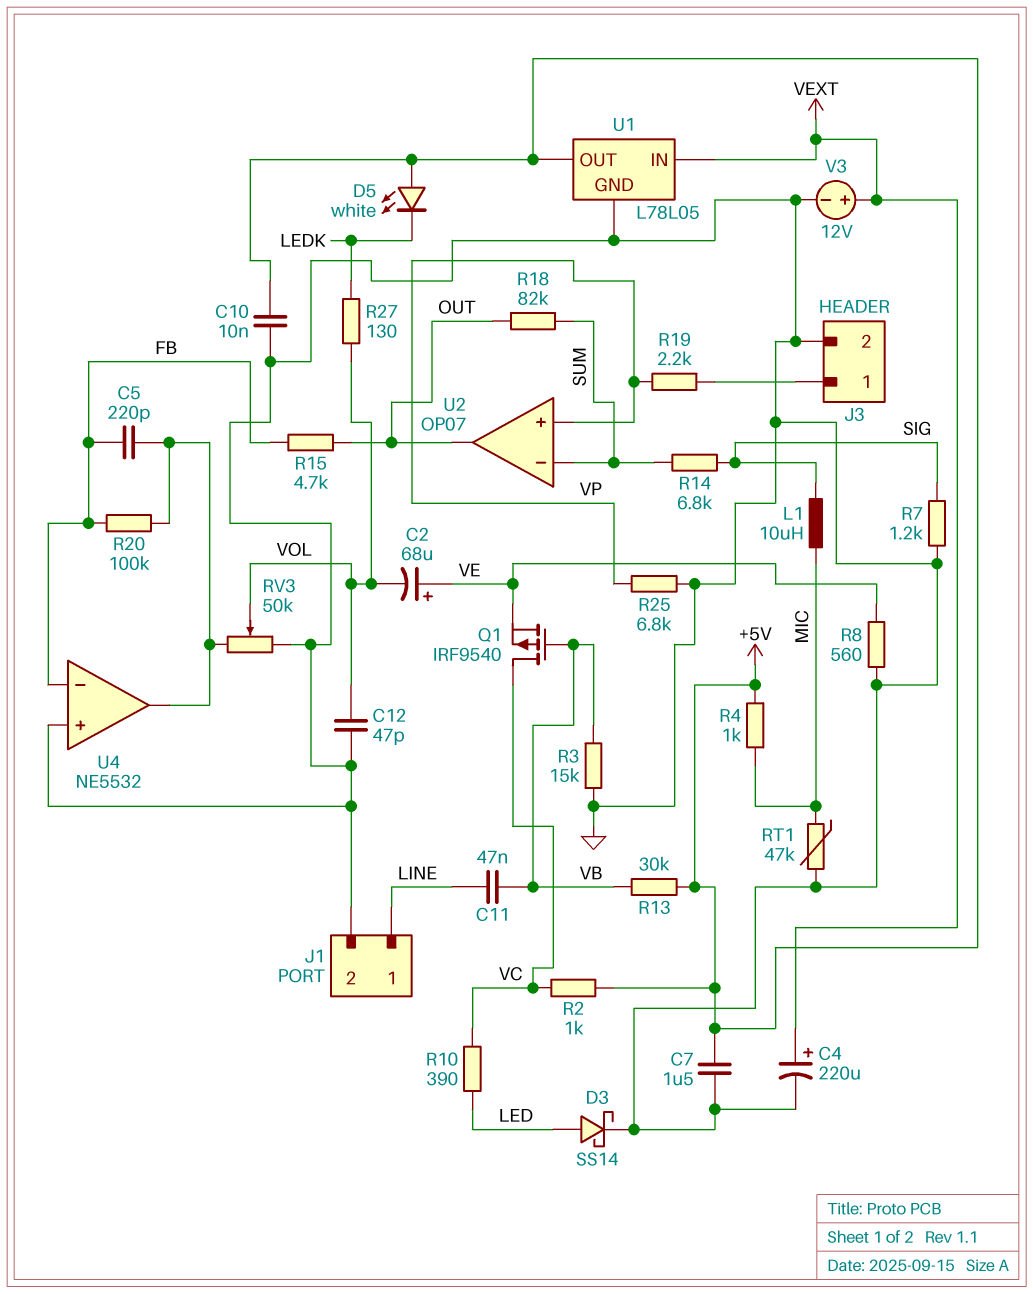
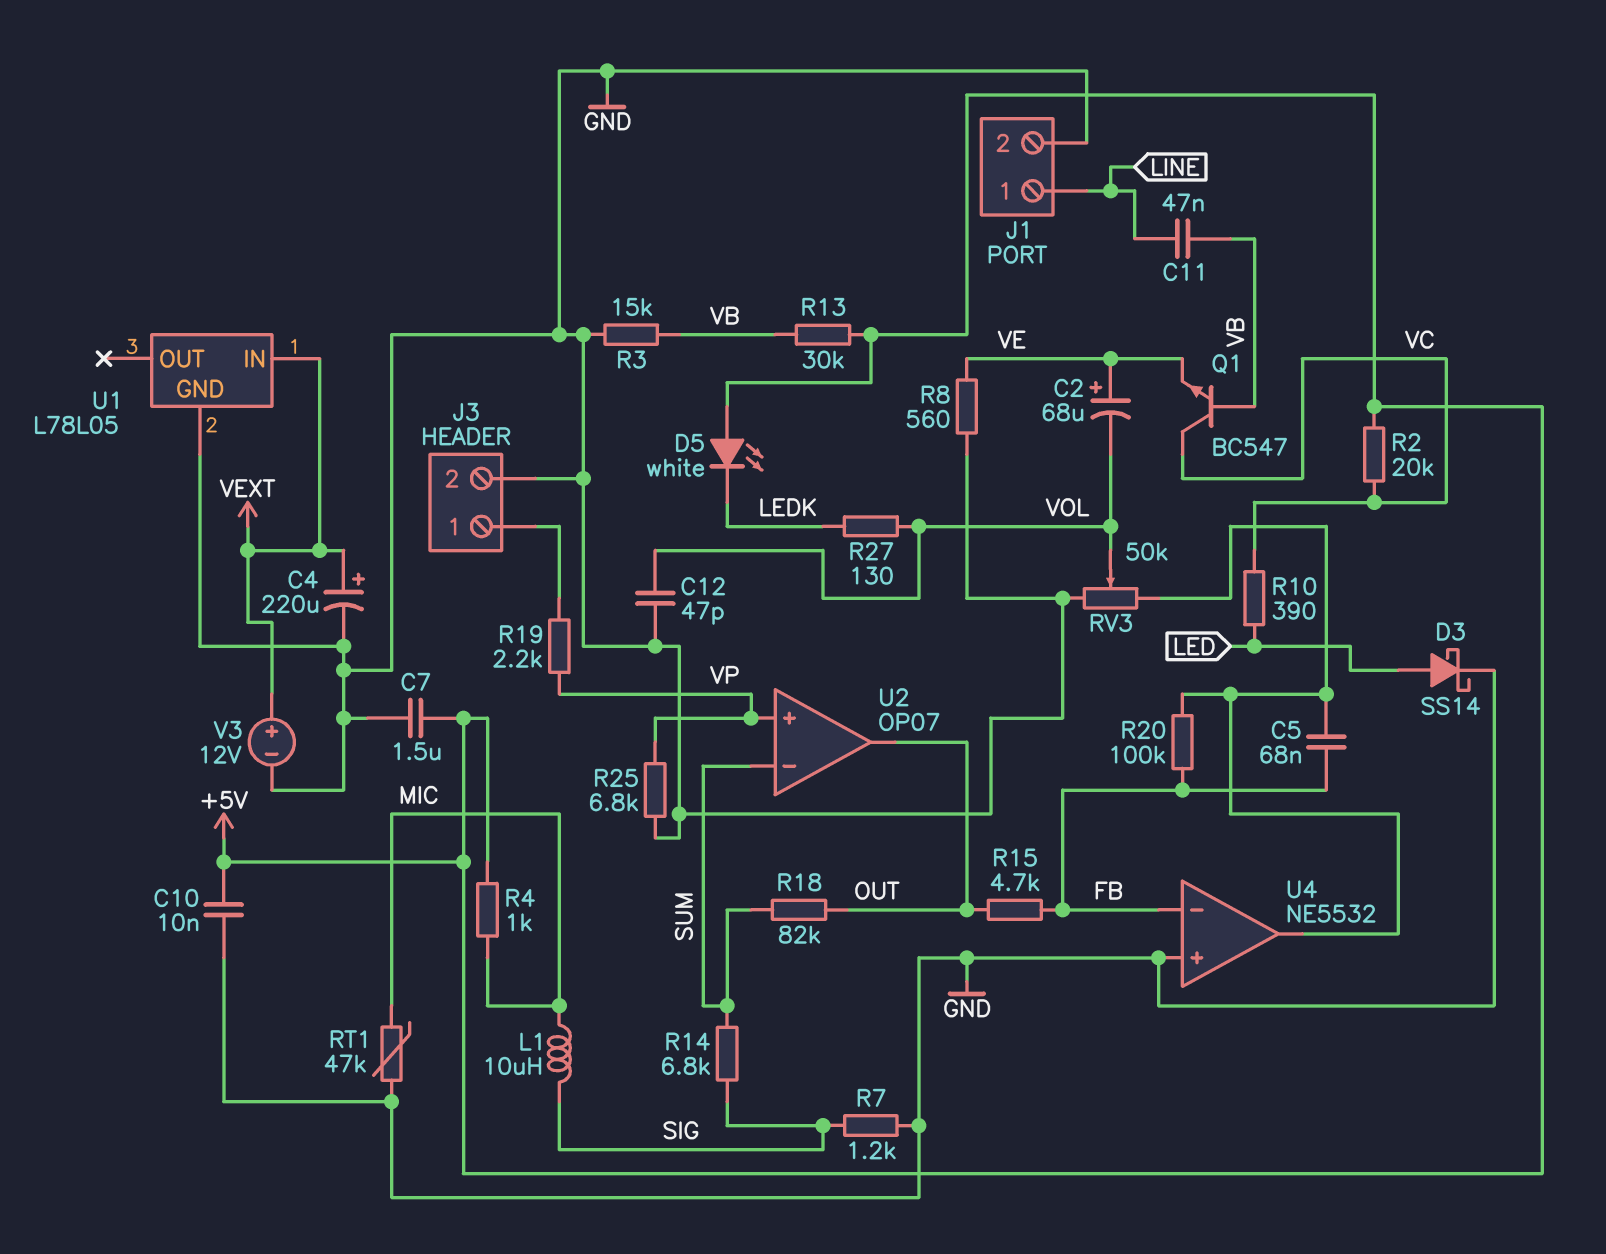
C5: 220pF (FB, U4/out) -> 68nF (FB, U4/out)
Q1: PMOS IRF9540 (G VB, D VC, S VE) -> NPN BC547 (B VB, C VC, E VE)
R2: 1k (+5V, VC) -> 20k (+5V, VC)
U1 pin OUT: +5V -> none

